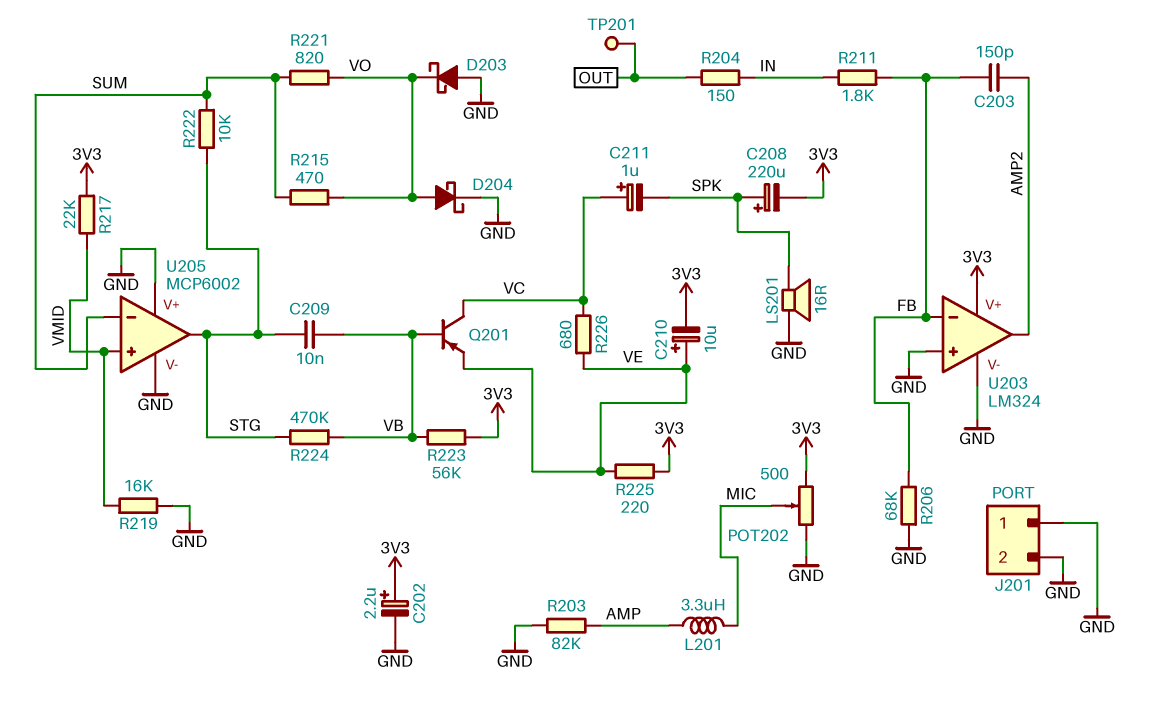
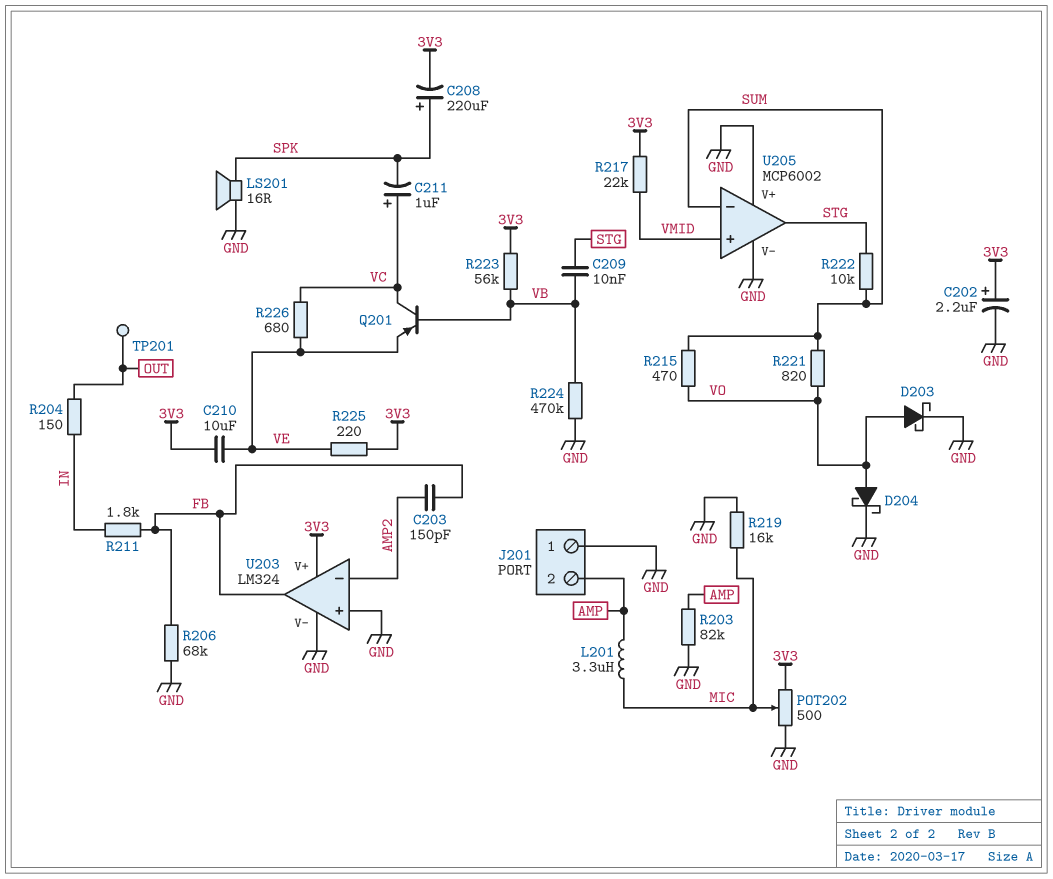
C210: 10uF (plus VE, minus 3V3) -> 10uF (3V3, VE)
D203: schottky (A GND, K VO) -> schottky (A VO, K GND)
J201 pin 2: GND -> AMP
R219: 16k (GND, VMID) -> 16k (GND, MIC)
R224: 470k (STG, VB) -> 470k (GND, VB)
U203 pin in-: FB -> AMP2
U203 pin out: AMP2 -> FB

